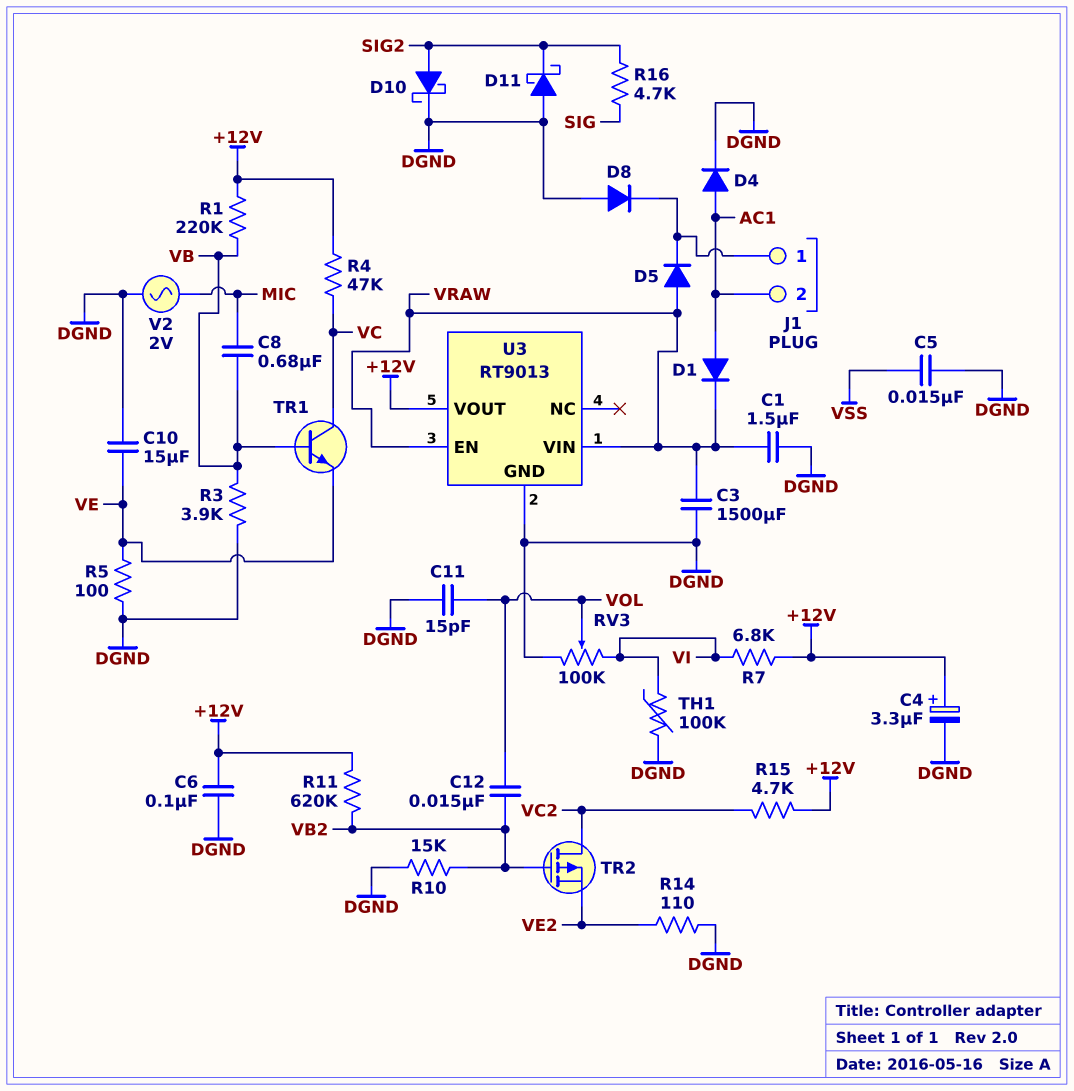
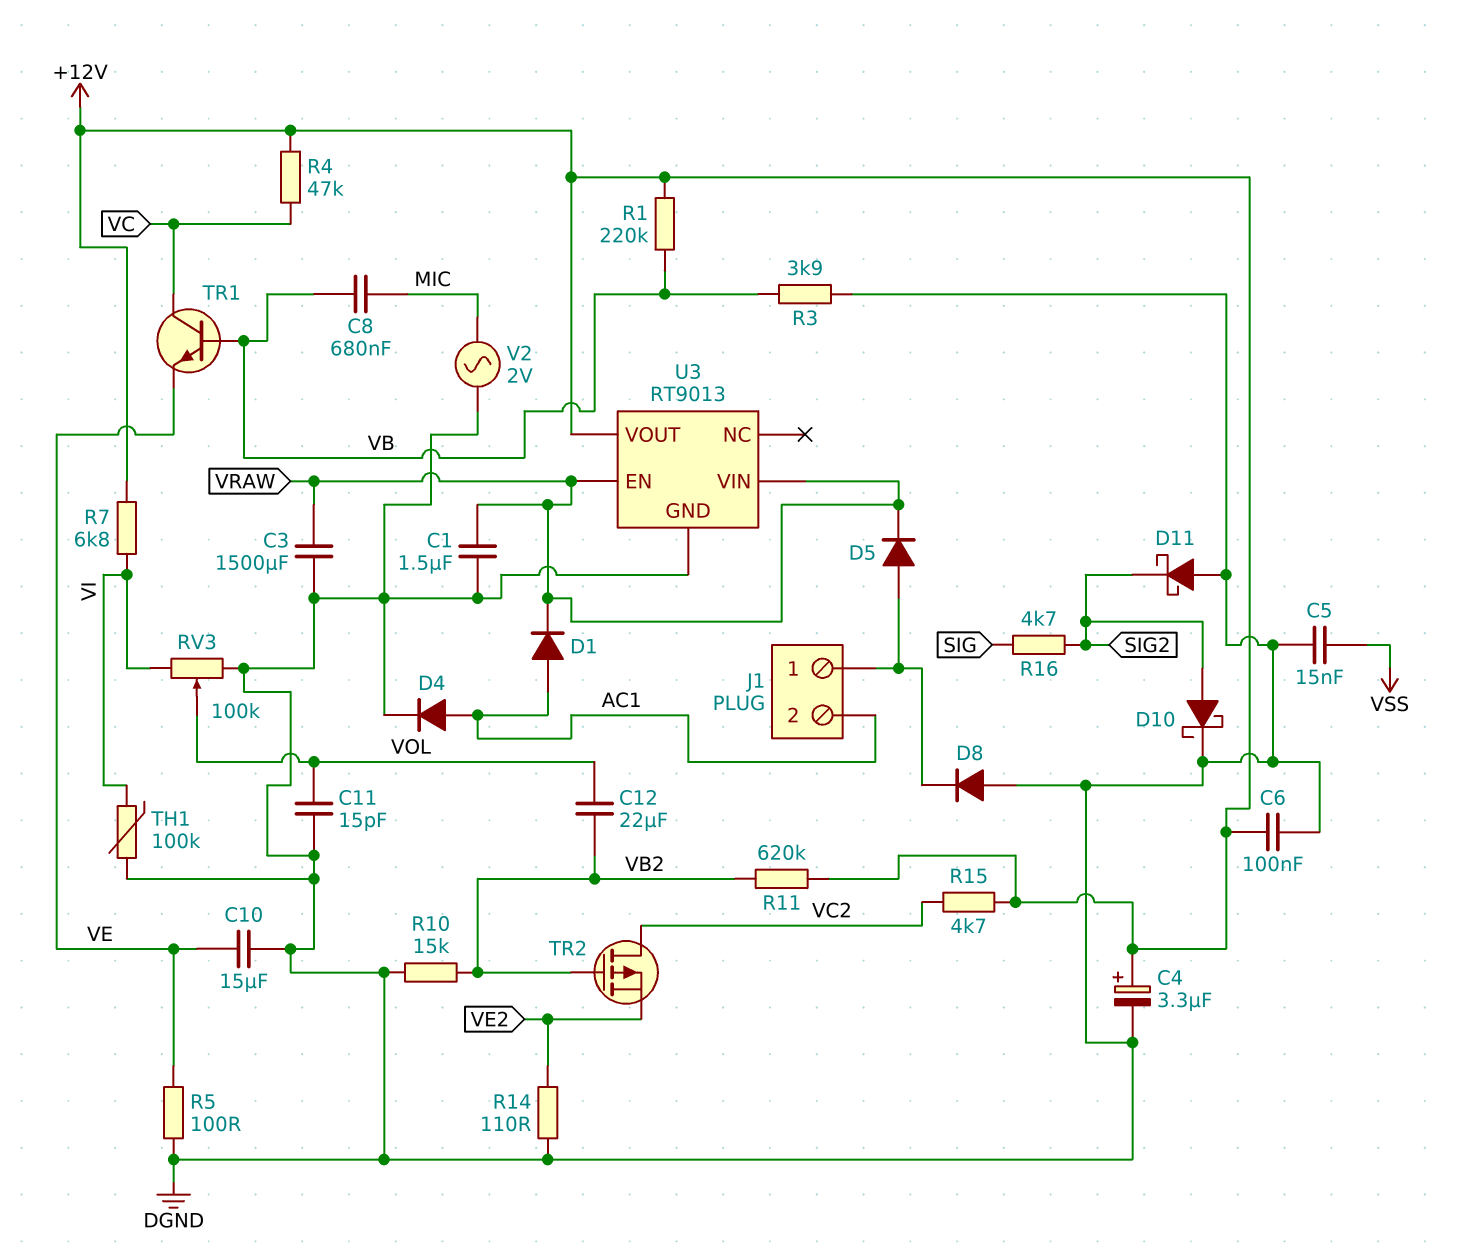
C12: 15nF (VB2, VOL) -> 22uF (VB2, VOL)
D5: diode (A VRAW, K J1/1) -> diode (A J1/1, K VRAW)

